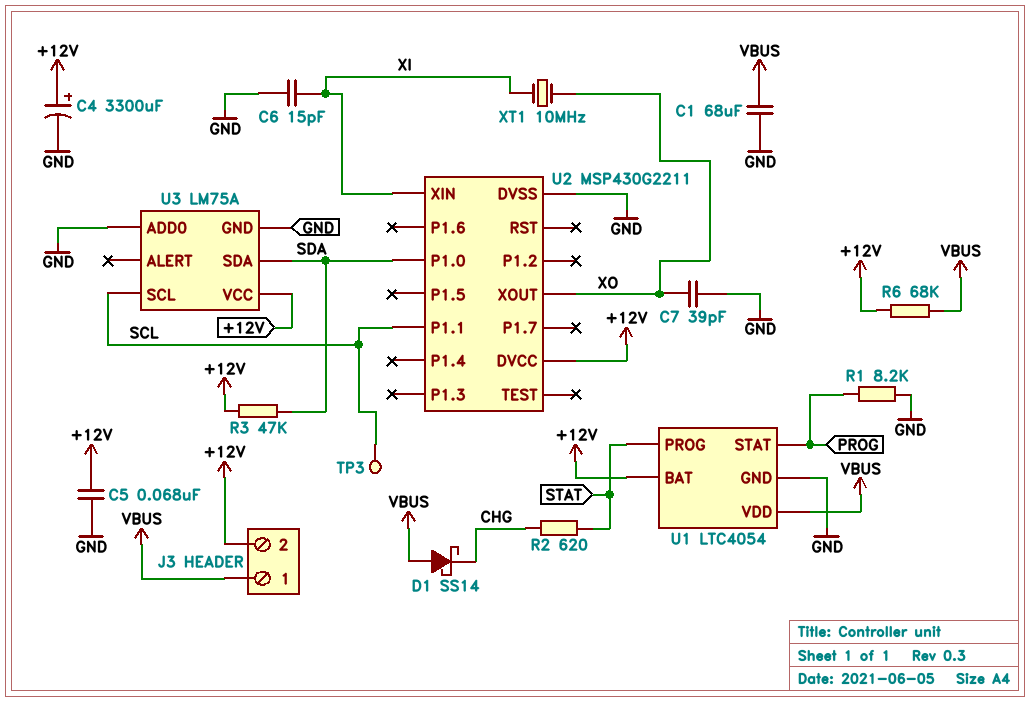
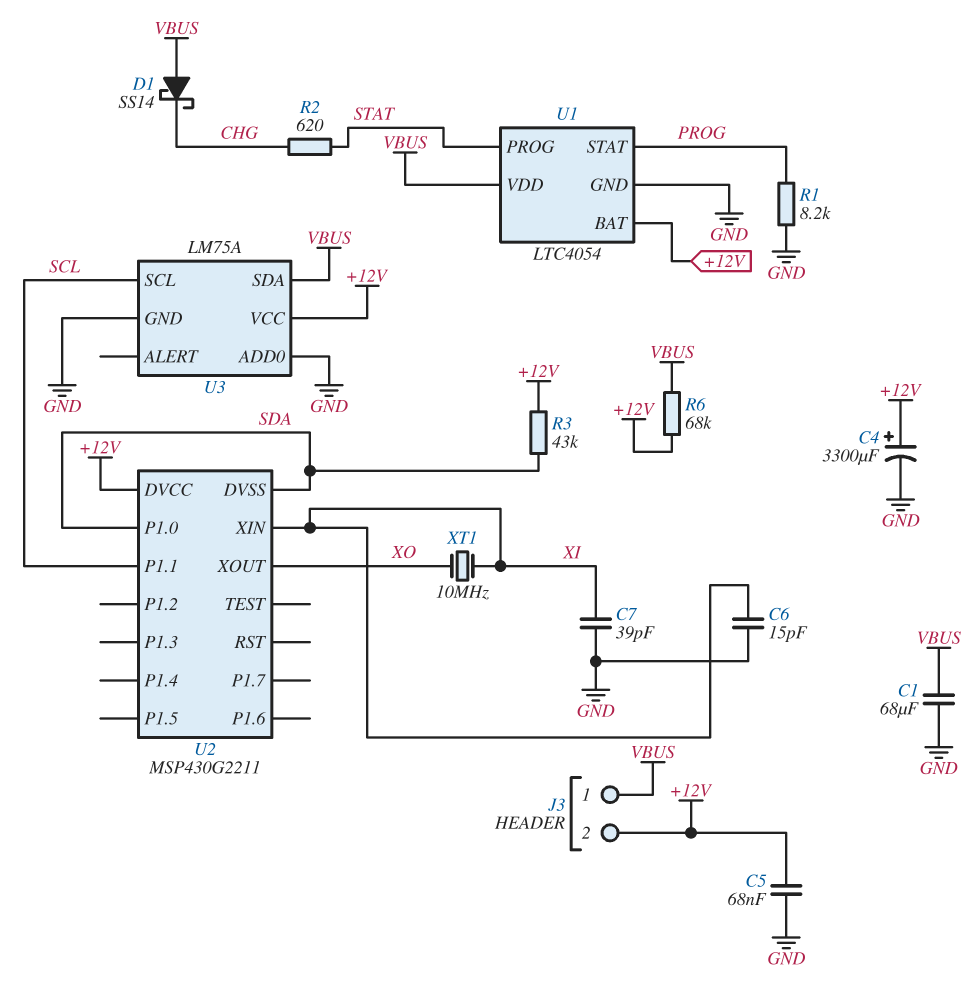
C7: 39pF (GND, XO) -> 39pF (GND, XI)
R3: 47k (+12V, SDA) -> 43k (+12V, SDA)
TP3: test point (SCL) -> none
U2 pin DVSS: GND -> SDA
U3 pin SDA: SDA -> VBUS

